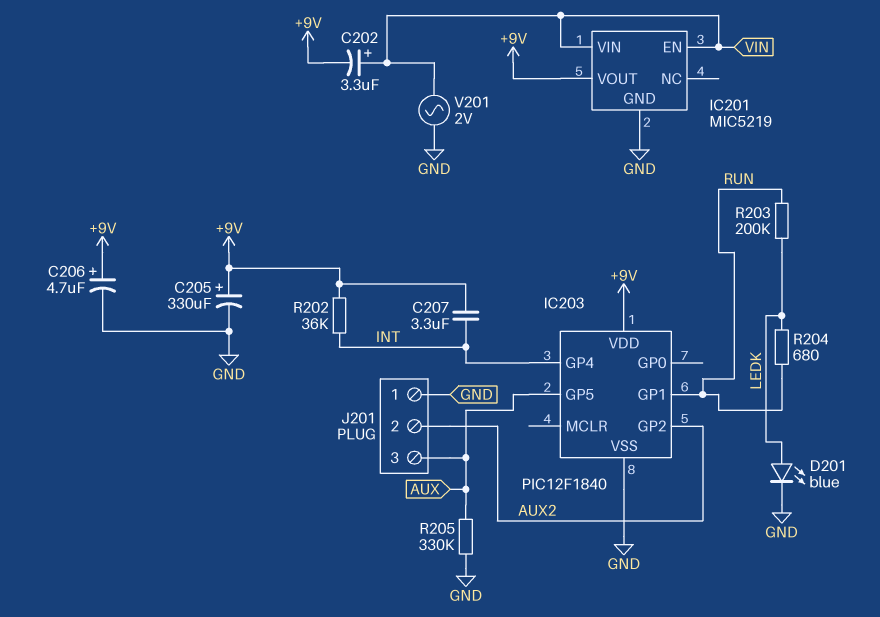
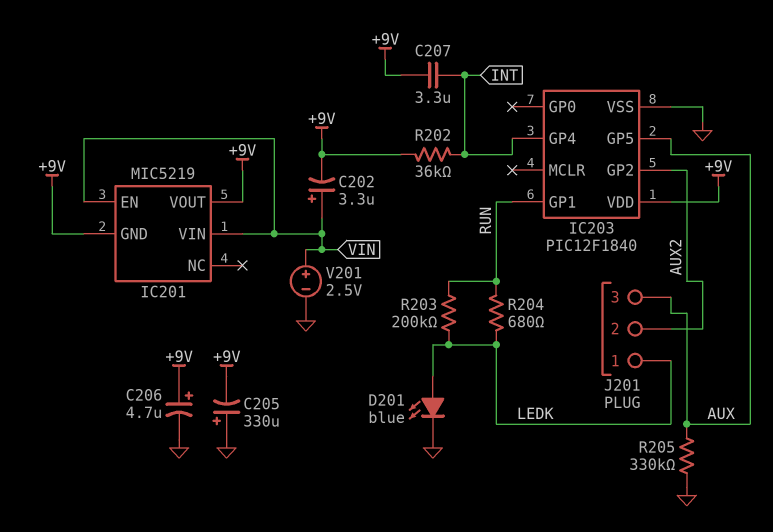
C205: 330uF (plus +9V, minus GND) -> 330uF (plus GND, minus +9V)
IC201 pin GND: GND -> +9V
J201 pin 1: GND -> LEDK
V201: AC 2V (GND, VIN) -> 2.5V (plus VIN, minus GND)

